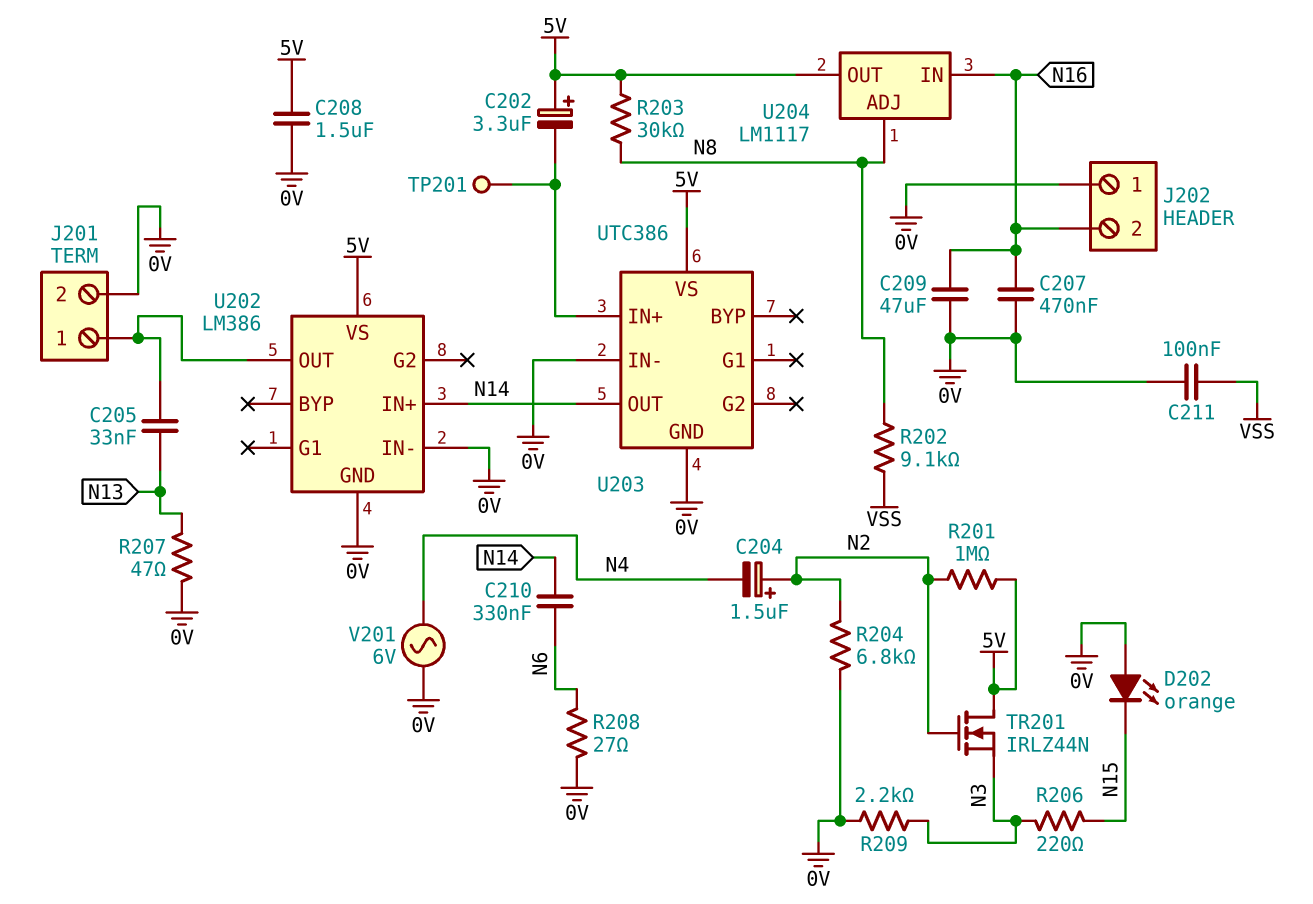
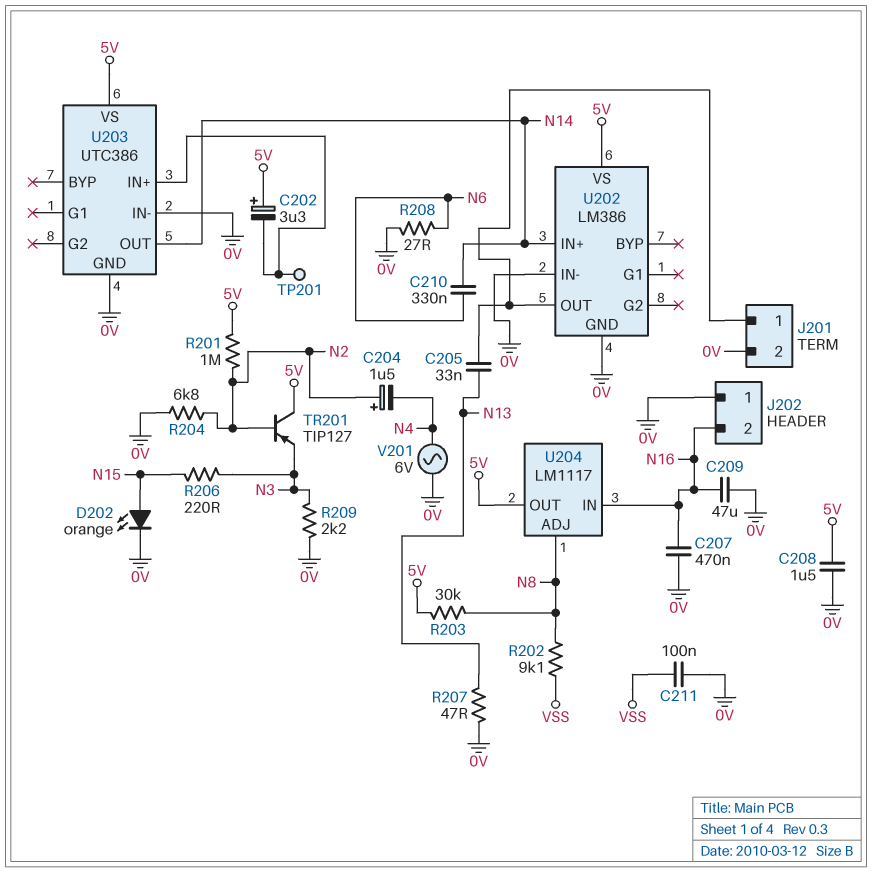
D202: LED orange (A 0V, K N15) -> LED orange (A N15, K 0V)
TR201: NMOS IRLZ44N (G N2, D 5V, S N3) -> PNP TIP127 (B N2, C 5V, E N3)

